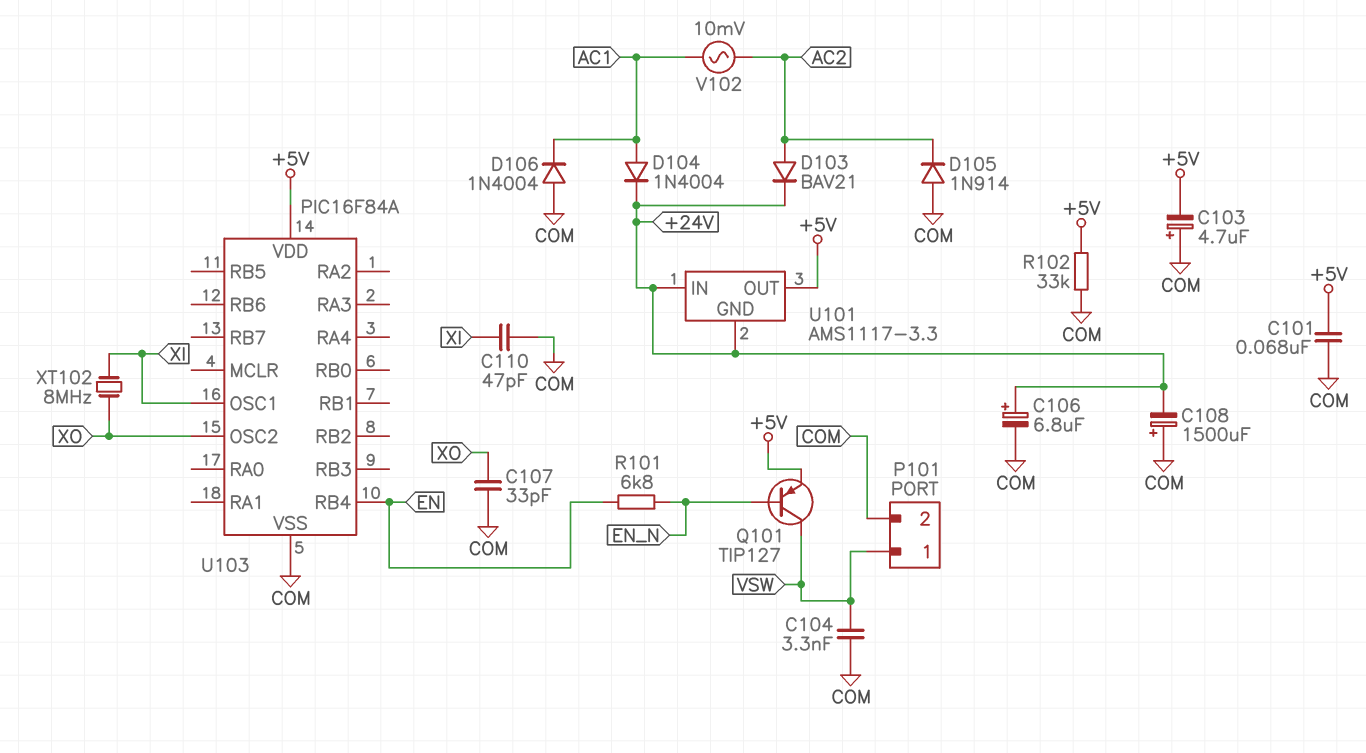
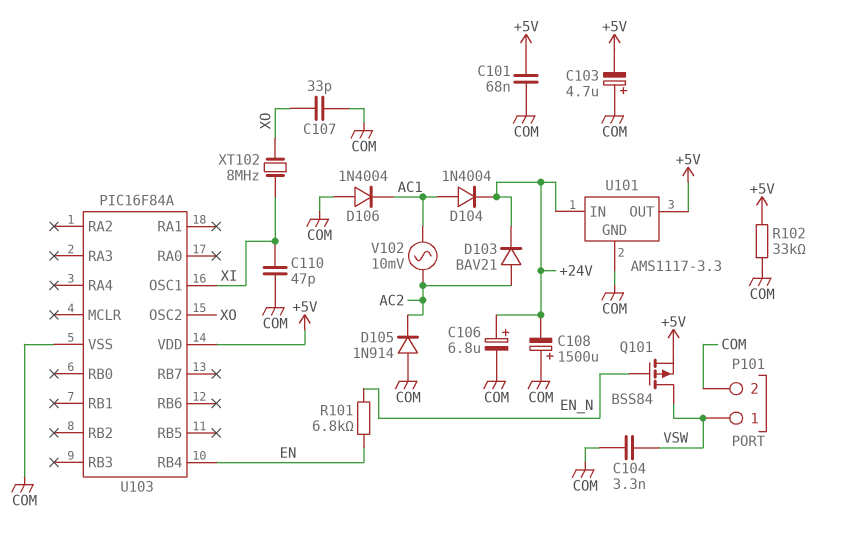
Q101: PNP TIP127 (B EN_N, C VSW, E +5V) -> PMOS BSS84 (G EN_N, D VSW, S +5V)
U101 pin GND: +24V -> COM

